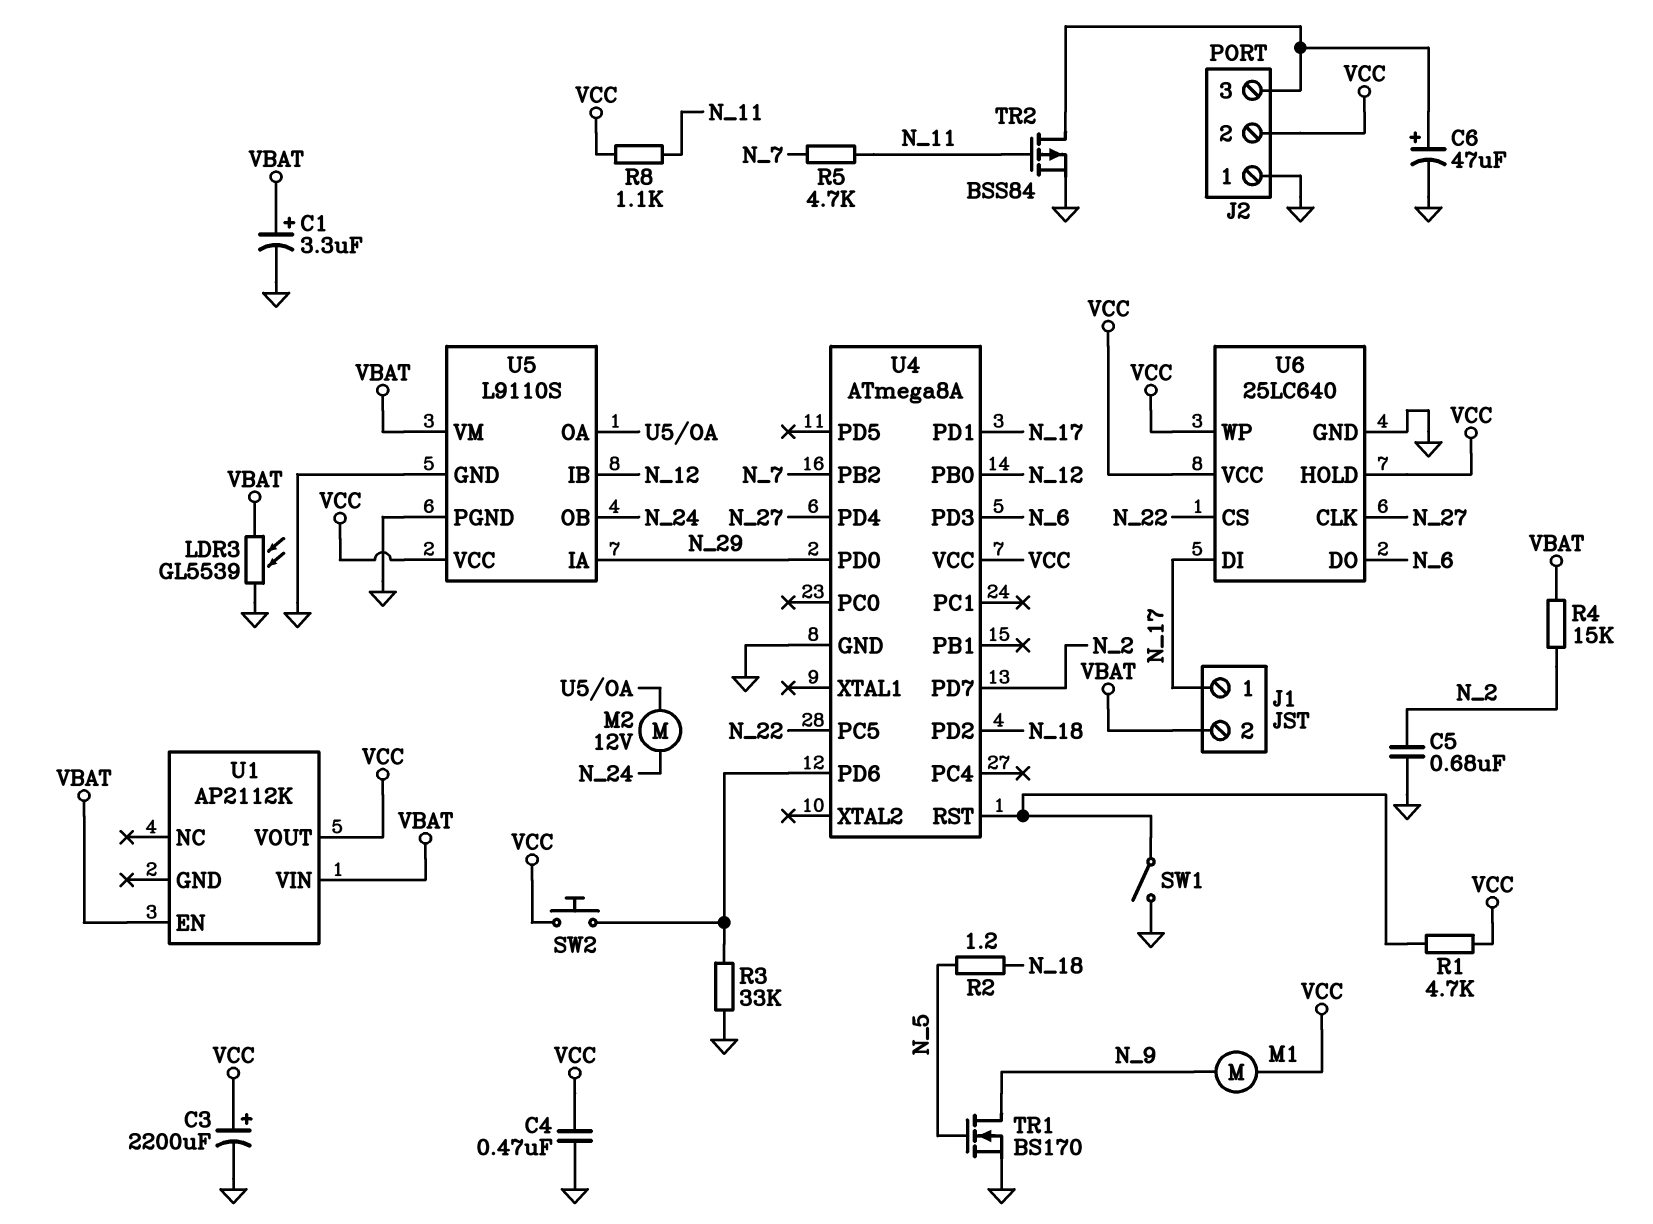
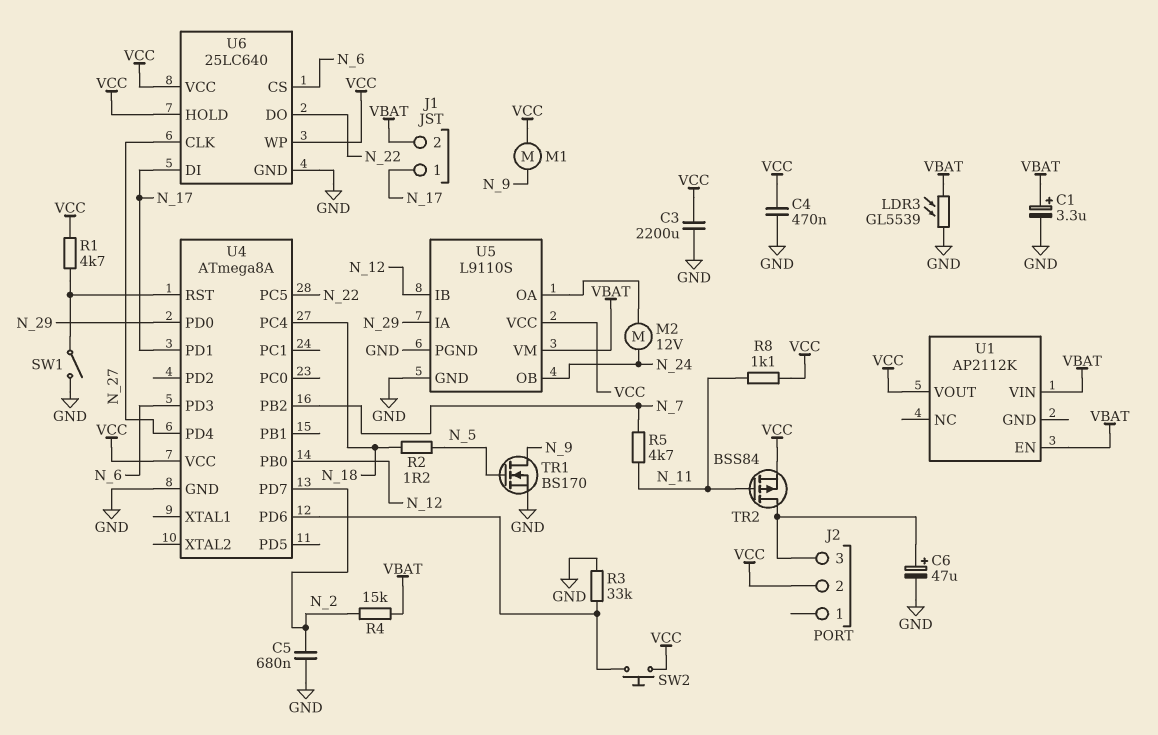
C3: 2200uF (plus VCC, minus GND) -> 2200uF (GND, VCC)
J2 pin 1: GND -> none
TR2: PMOS BSS84 (G N_11, D J2/3, S GND) -> PMOS BSS84 (G N_11, D J2/3, S VCC)
U4 pin PC4: none -> N_18
U4 pin PD2: N_18 -> none
U6 pin CS: N_22 -> N_6
U6 pin DO: N_6 -> N_22

